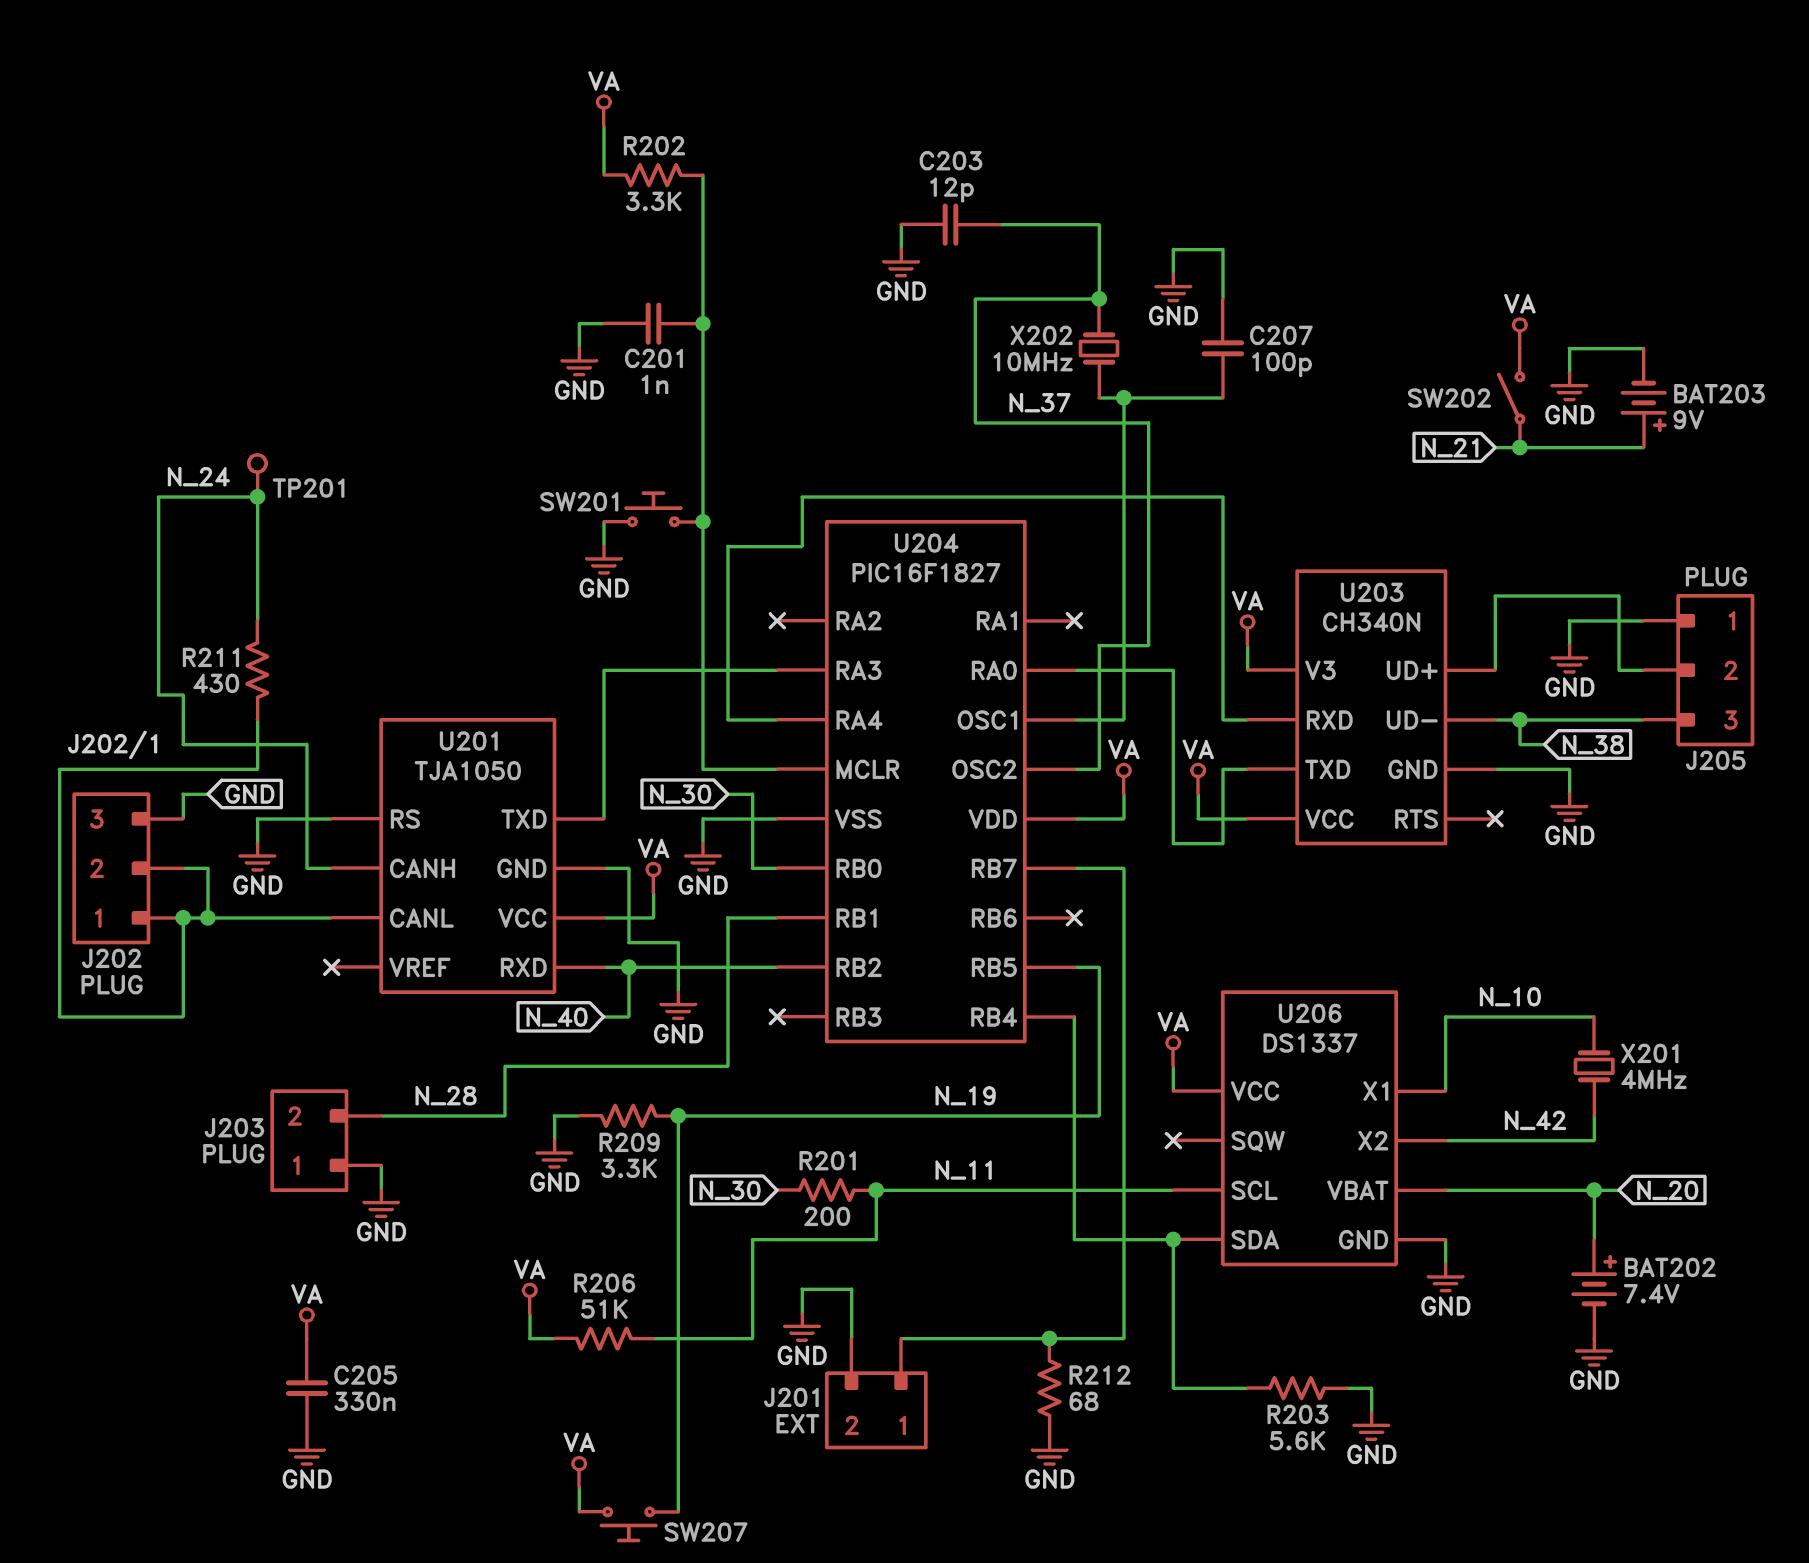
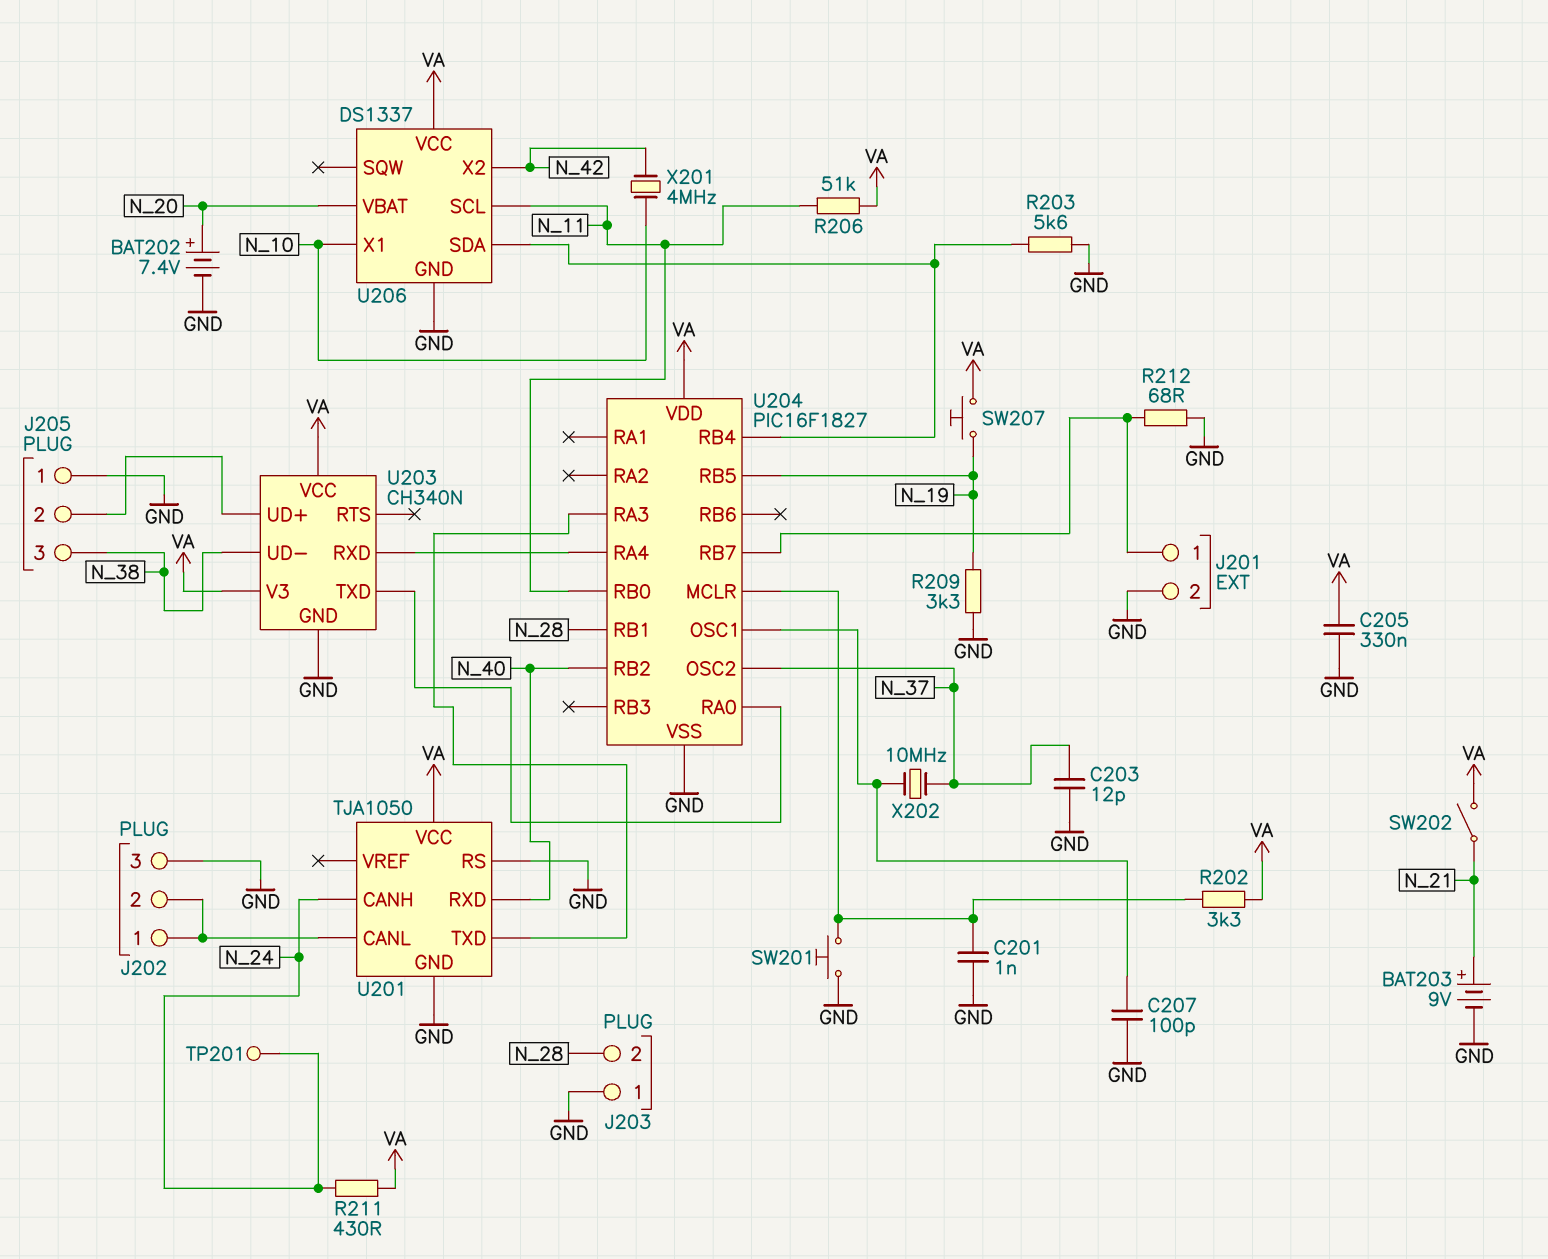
R201: 200 (N_11, N_30) -> none
R211: 430 (J202/1, N_24) -> 430 (N_24, VA)
U204 pin RB0: N_30 -> N_11

